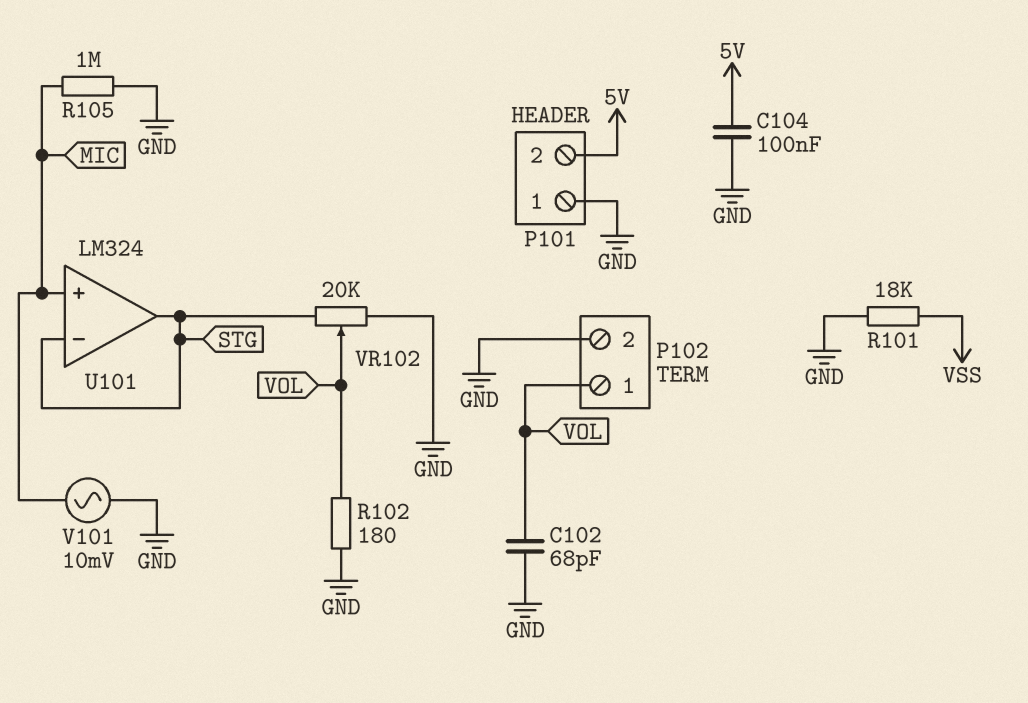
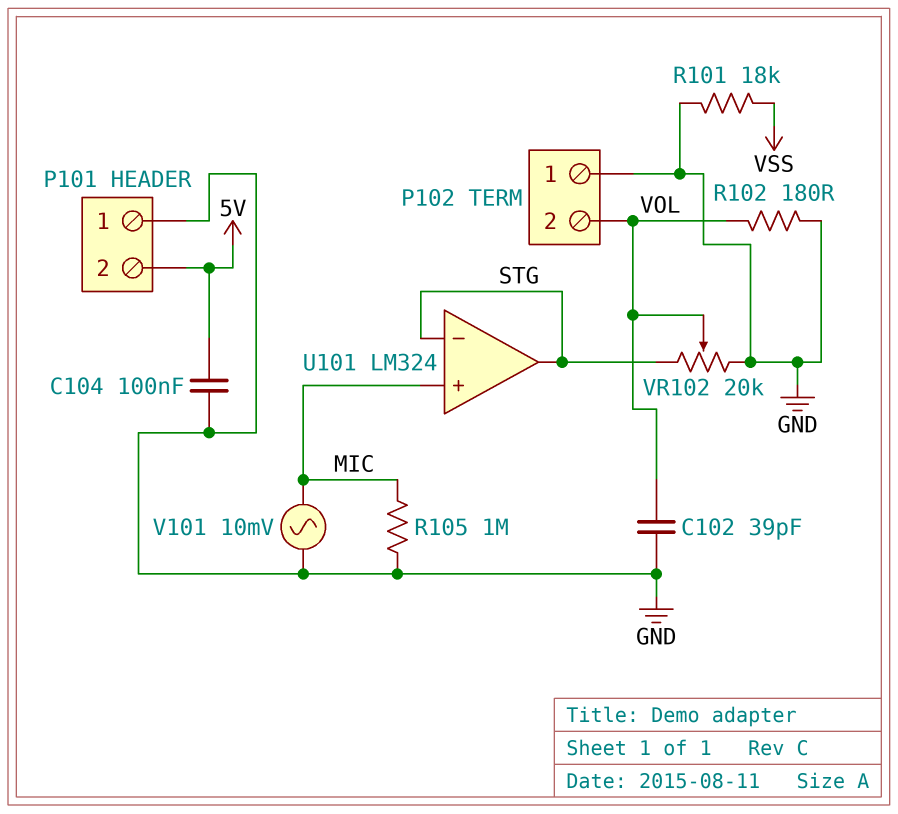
C102: 68pF (GND, VOL) -> 39pF (GND, VOL)
P102 pin 1: VOL -> GND
P102 pin 2: GND -> VOL

